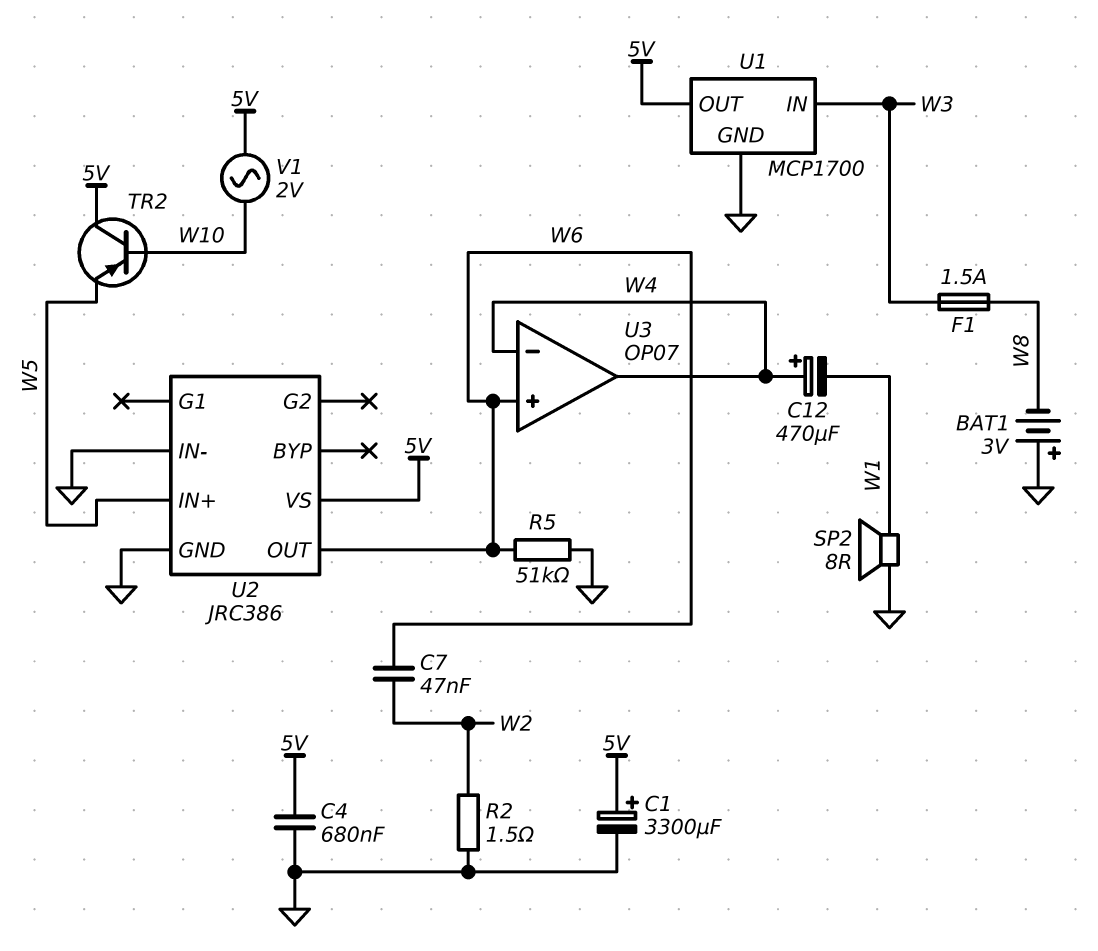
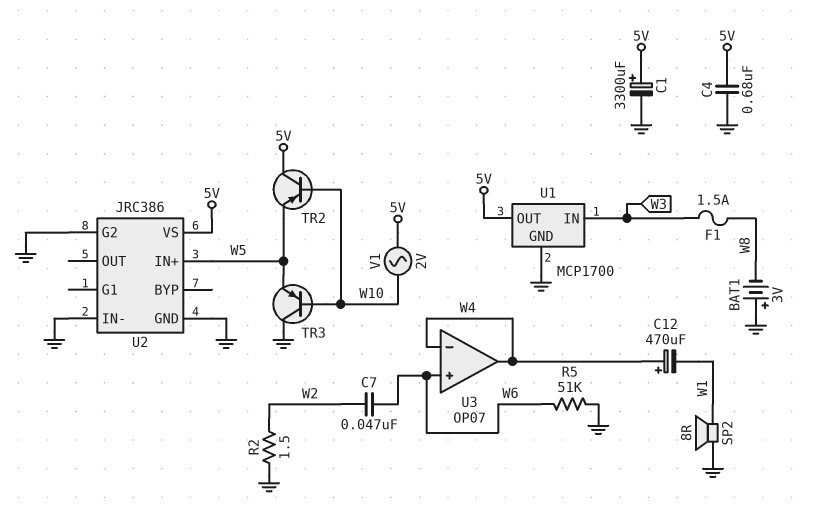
TR3: none -> PNP (B W10, C GND, E W5)
U2 pin G2: none -> GND
U2 pin OUT: W6 -> none

